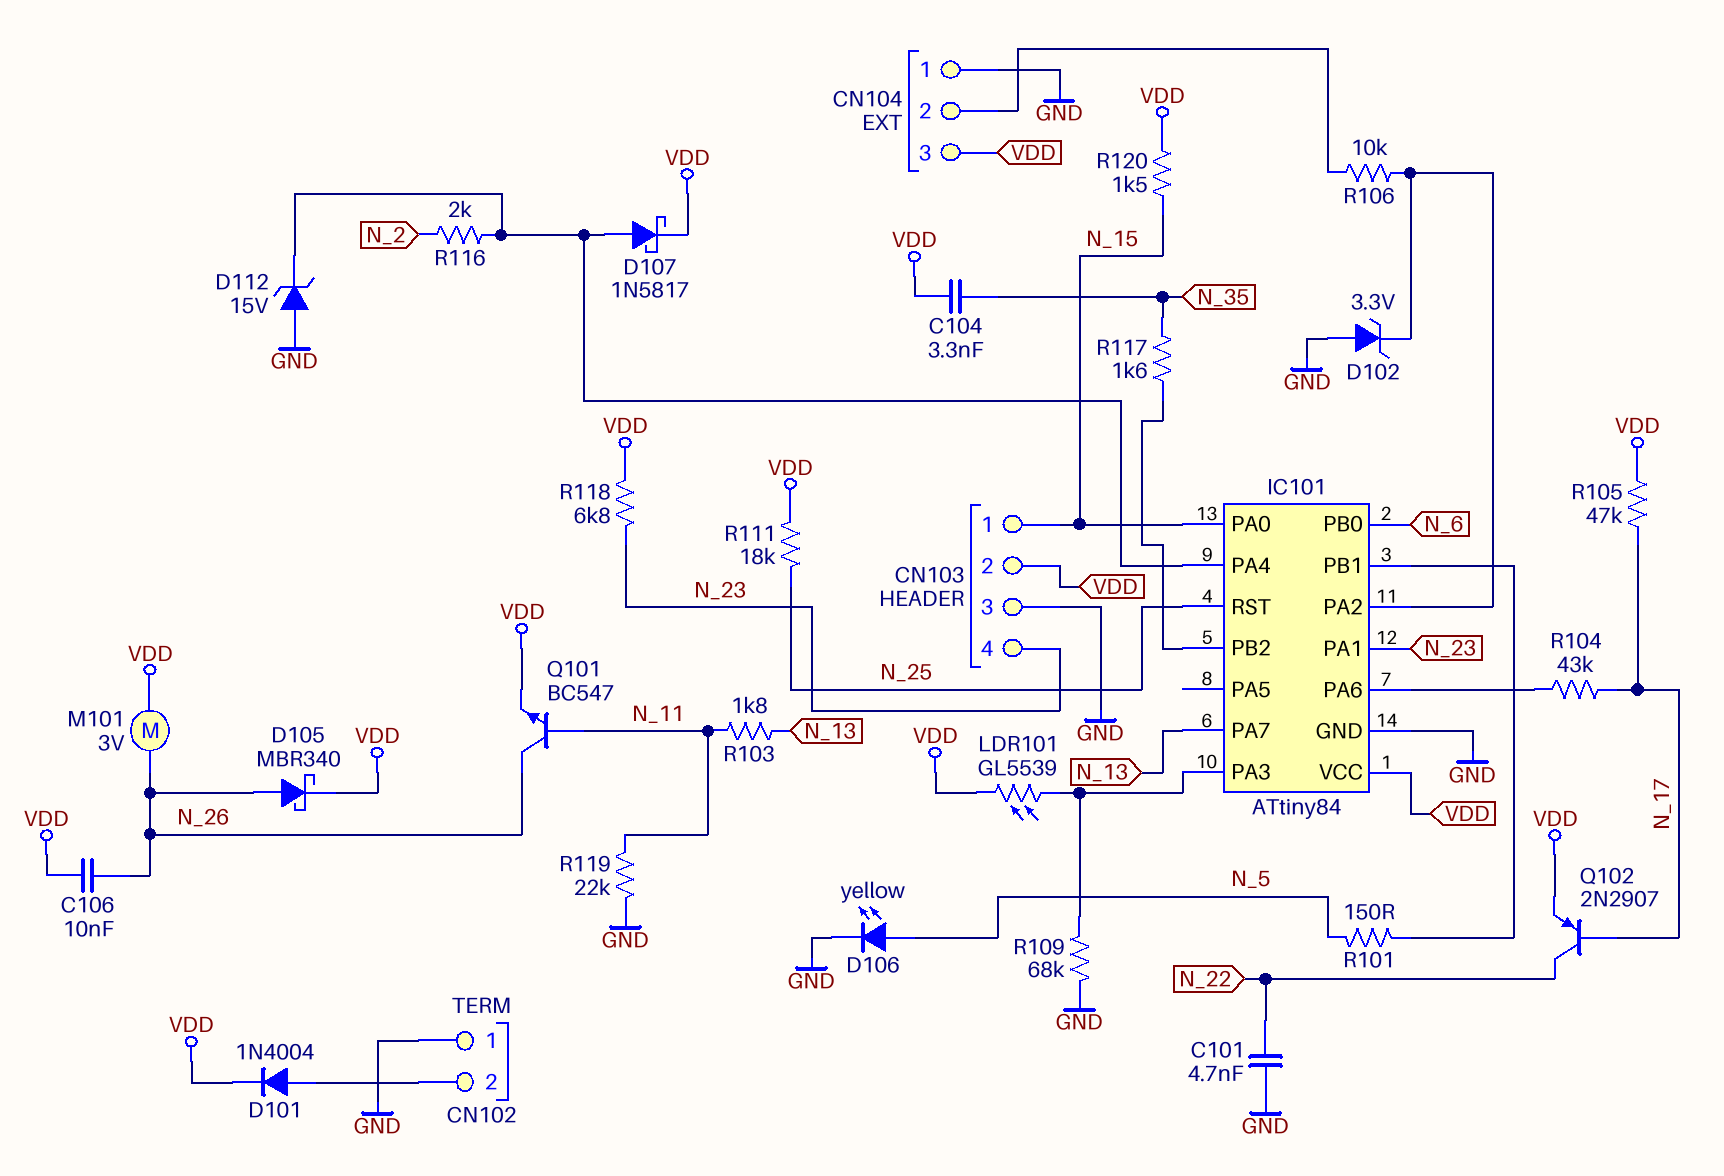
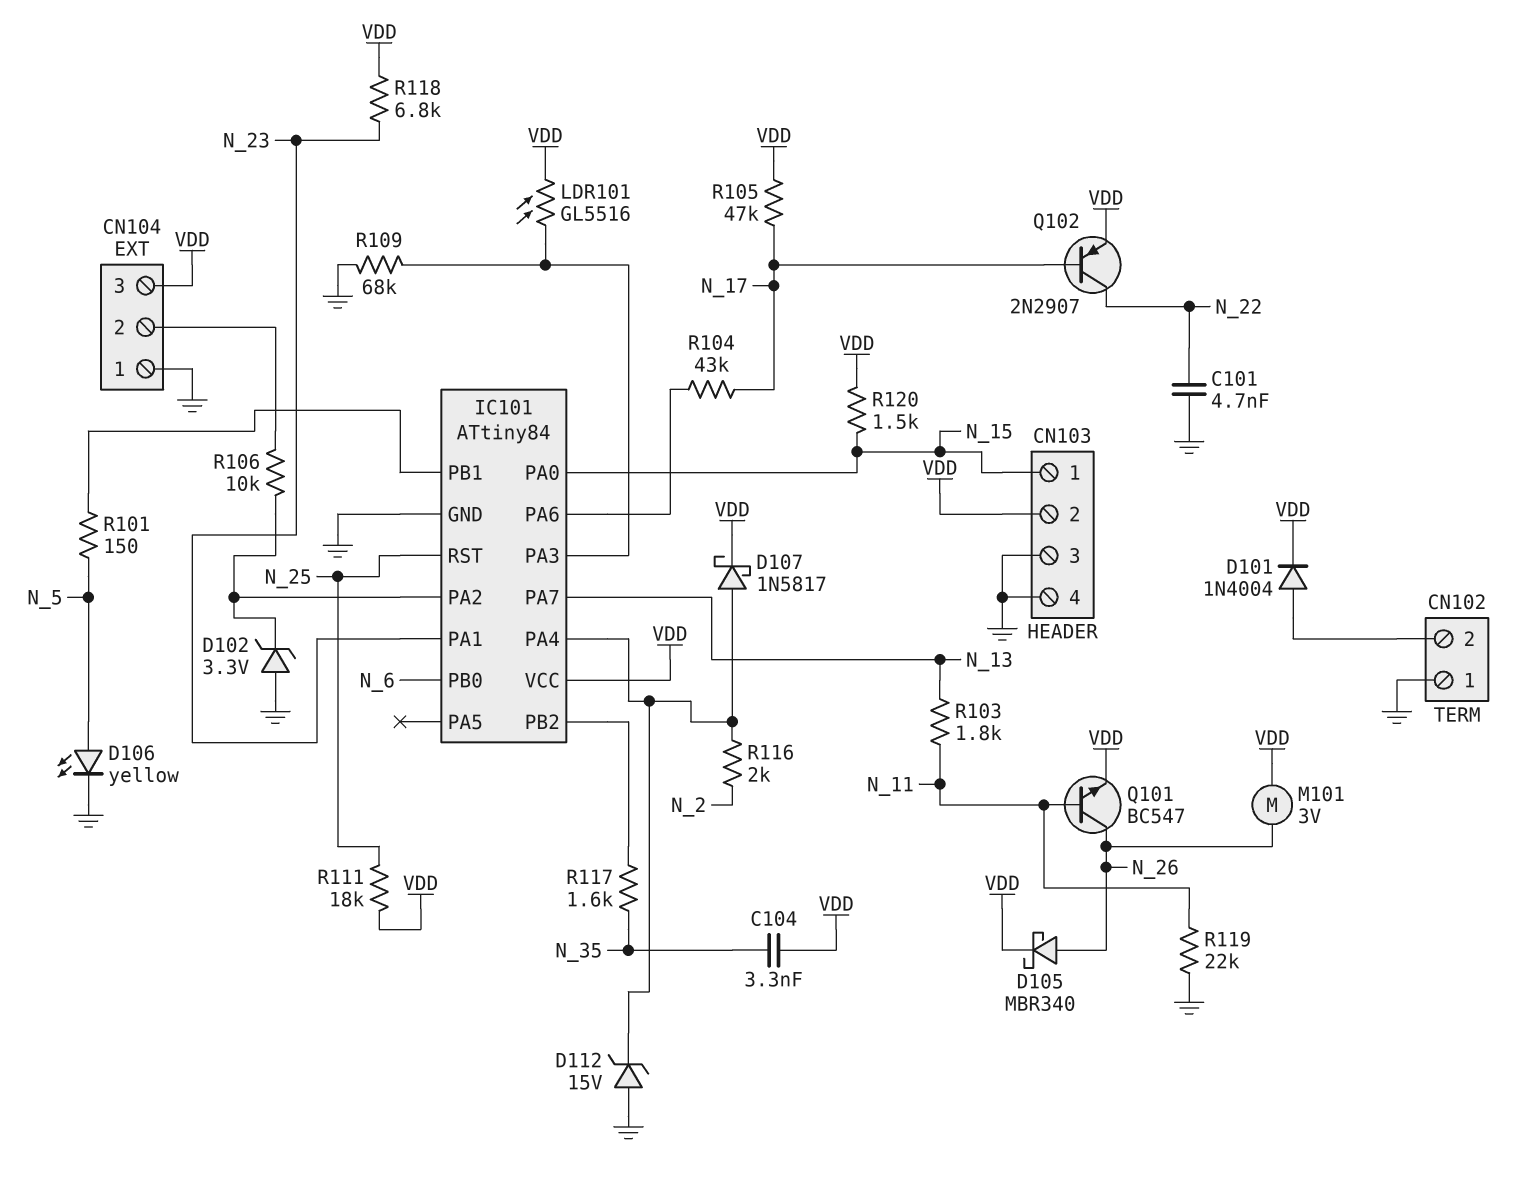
C106: 10nF (N_26, VDD) -> none
CN103 pin 4: N_23 -> GND
LDR101: GL5539 (IC101/PA3, VDD) -> GL5516 (IC101/PA3, VDD)

